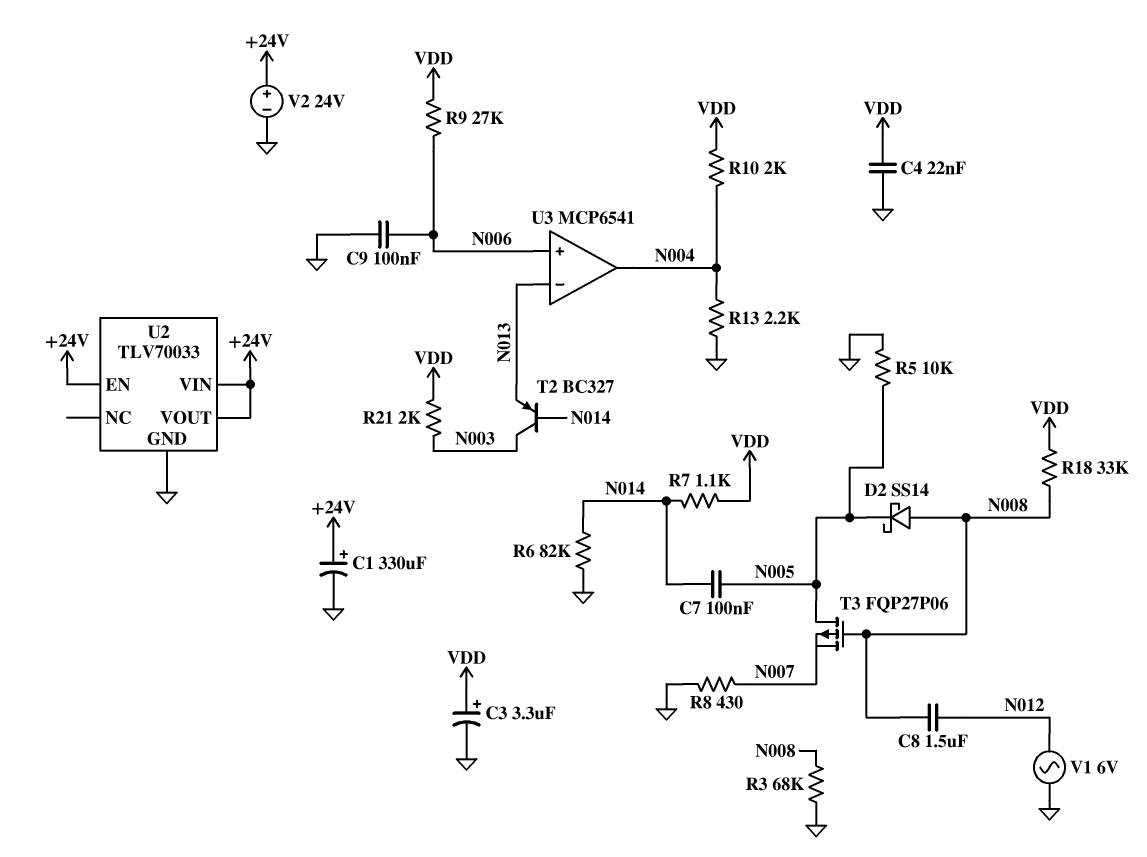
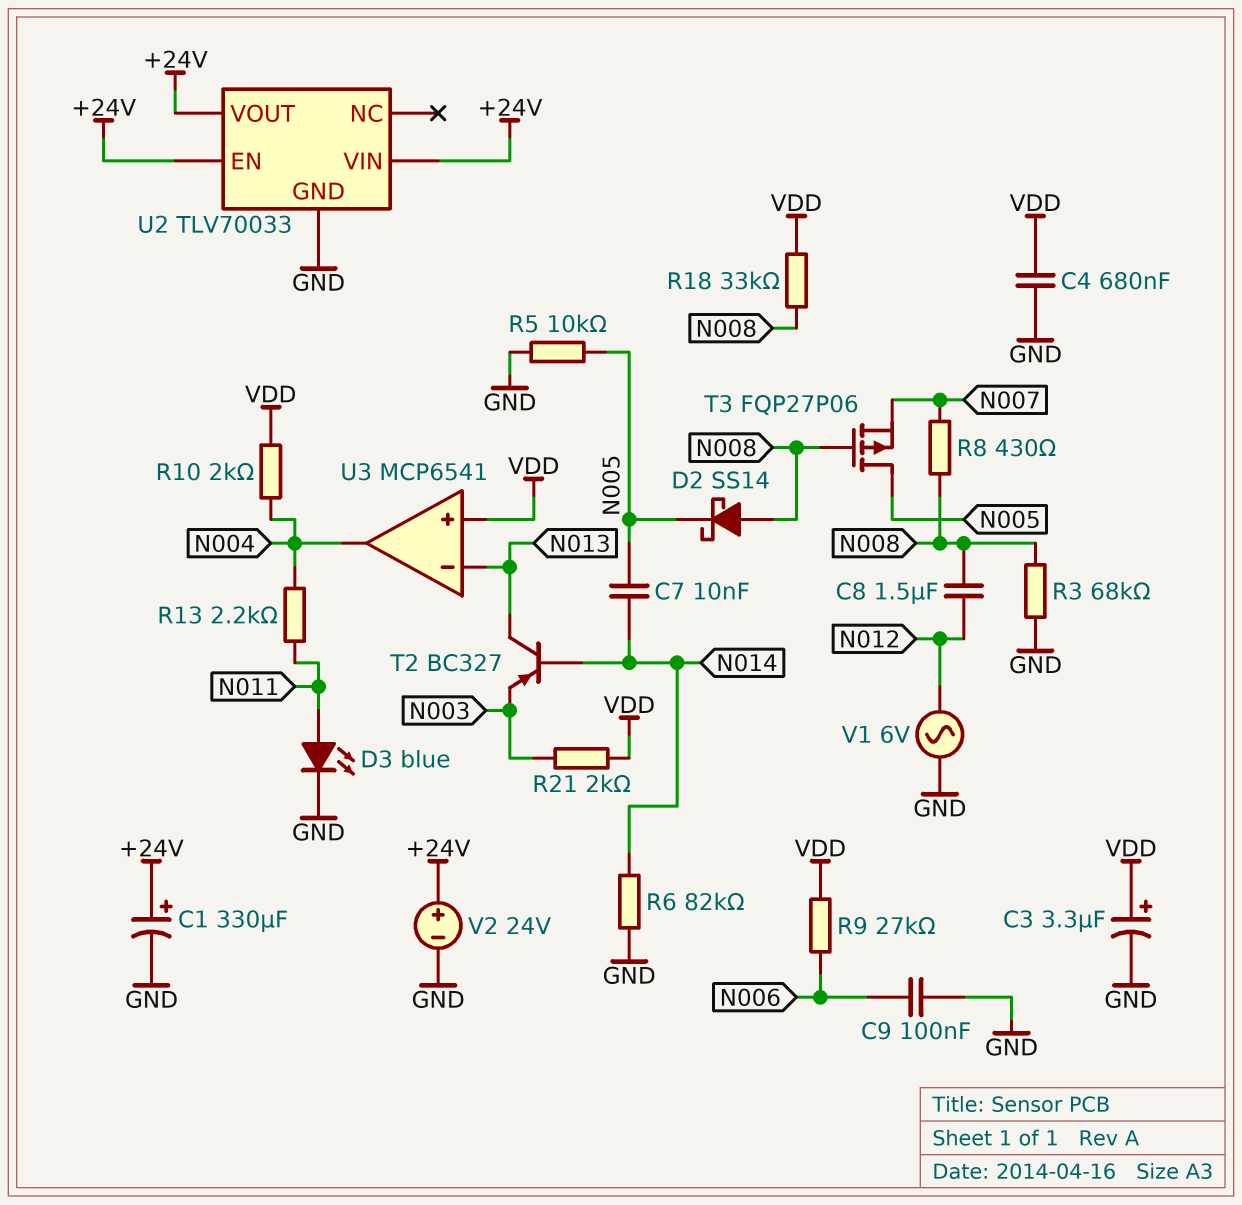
C4: 22nF (GND, VDD) -> 680nF (GND, VDD)
C7: 100nF (N005, N014) -> 10nF (N005, N014)
D3: none -> LED blue (A N011, K GND)
R7: 1.1k (N014, VDD) -> none
R8: 430 (GND, N007) -> 430 (N007, N008)
R13: 2.2k (GND, N004) -> 2.2k (N004, N011)
T2: PNP BC327 (B N014, C N003, E N013) -> PNP BC327 (B N014, C N013, E N003)
U3 pin in+: N006 -> VDD

